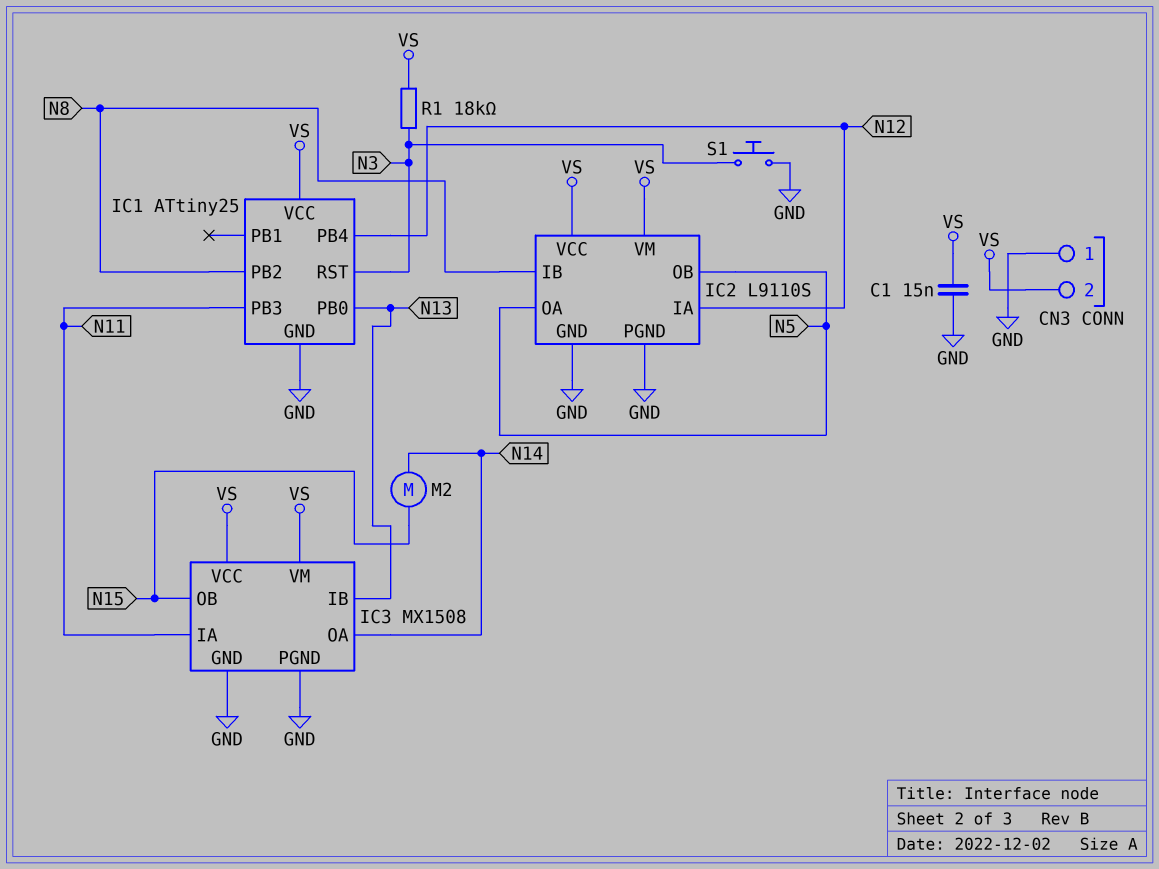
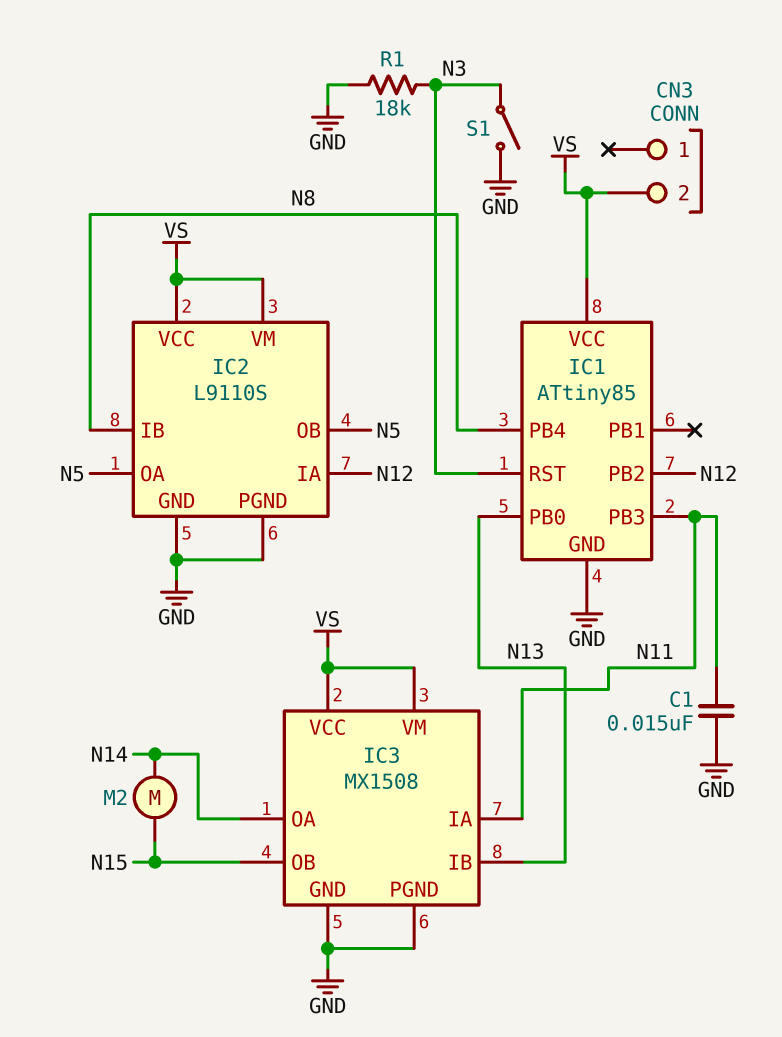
C1: 15nF (GND, VS) -> 15nF (GND, N11)
CN3 pin 1: GND -> none
IC1: ATtiny25 -> ATtiny85
IC1 pin PB2: N8 -> N12
IC1 pin PB4: N12 -> N8
R1: 18k (N3, VS) -> 18k (GND, N3)
S1: button (GND, N3) -> switch (GND, N3)

